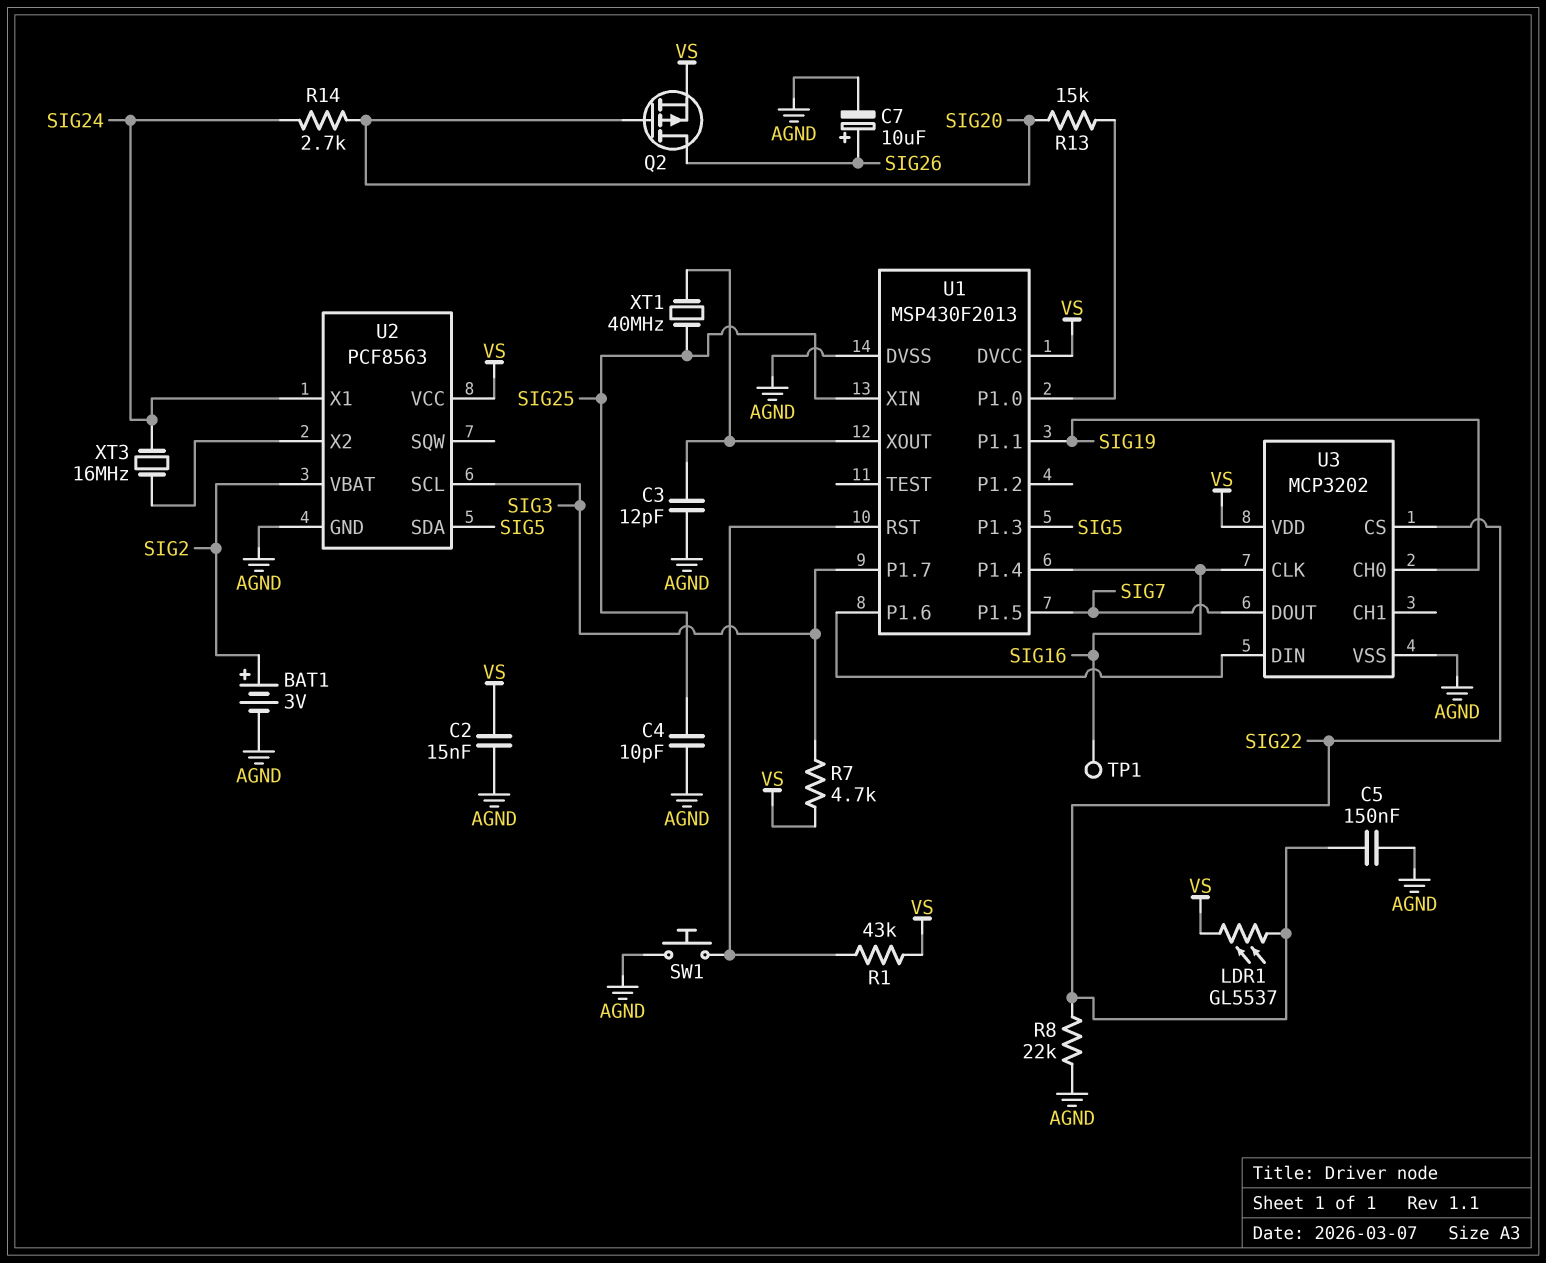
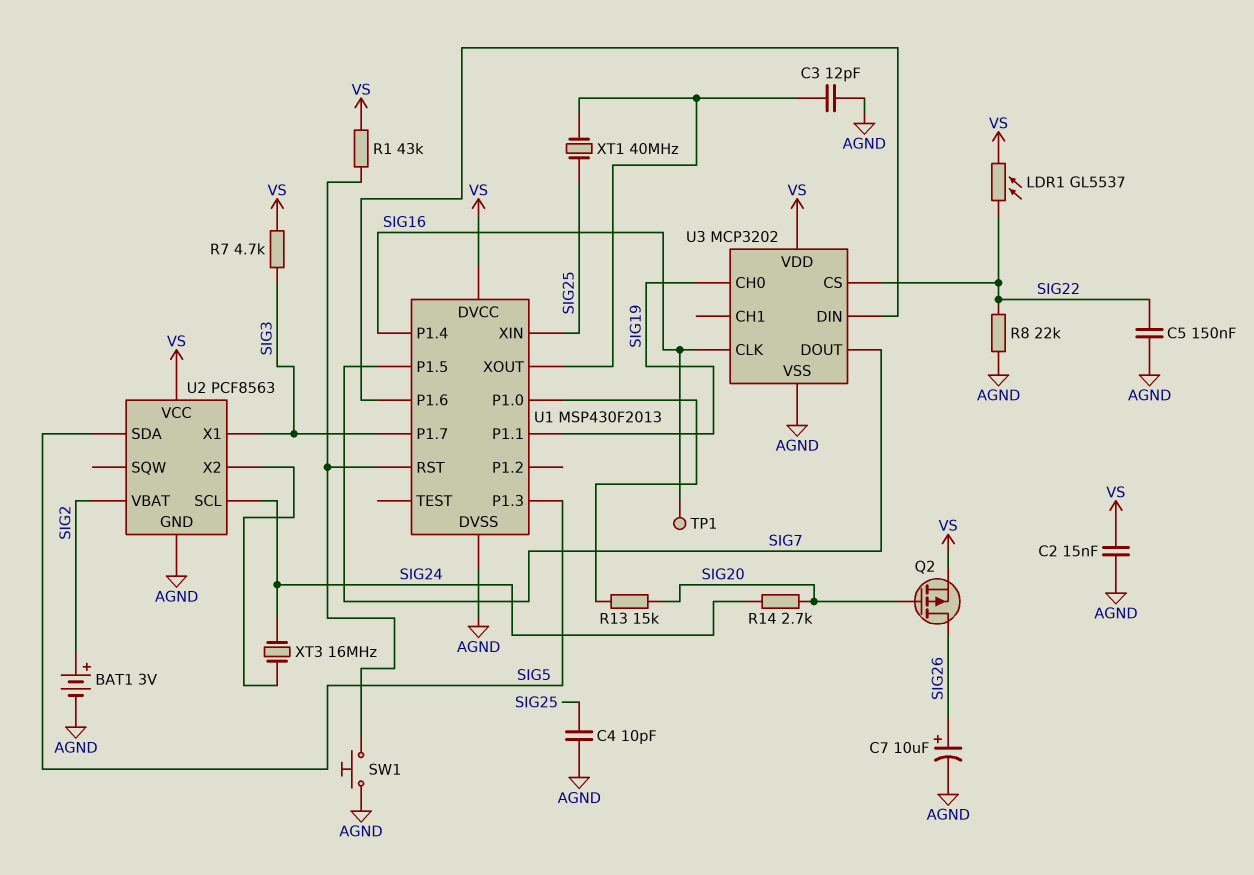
U2 pin SCL: SIG3 -> SIG24
U2 pin X1: SIG24 -> SIG3

